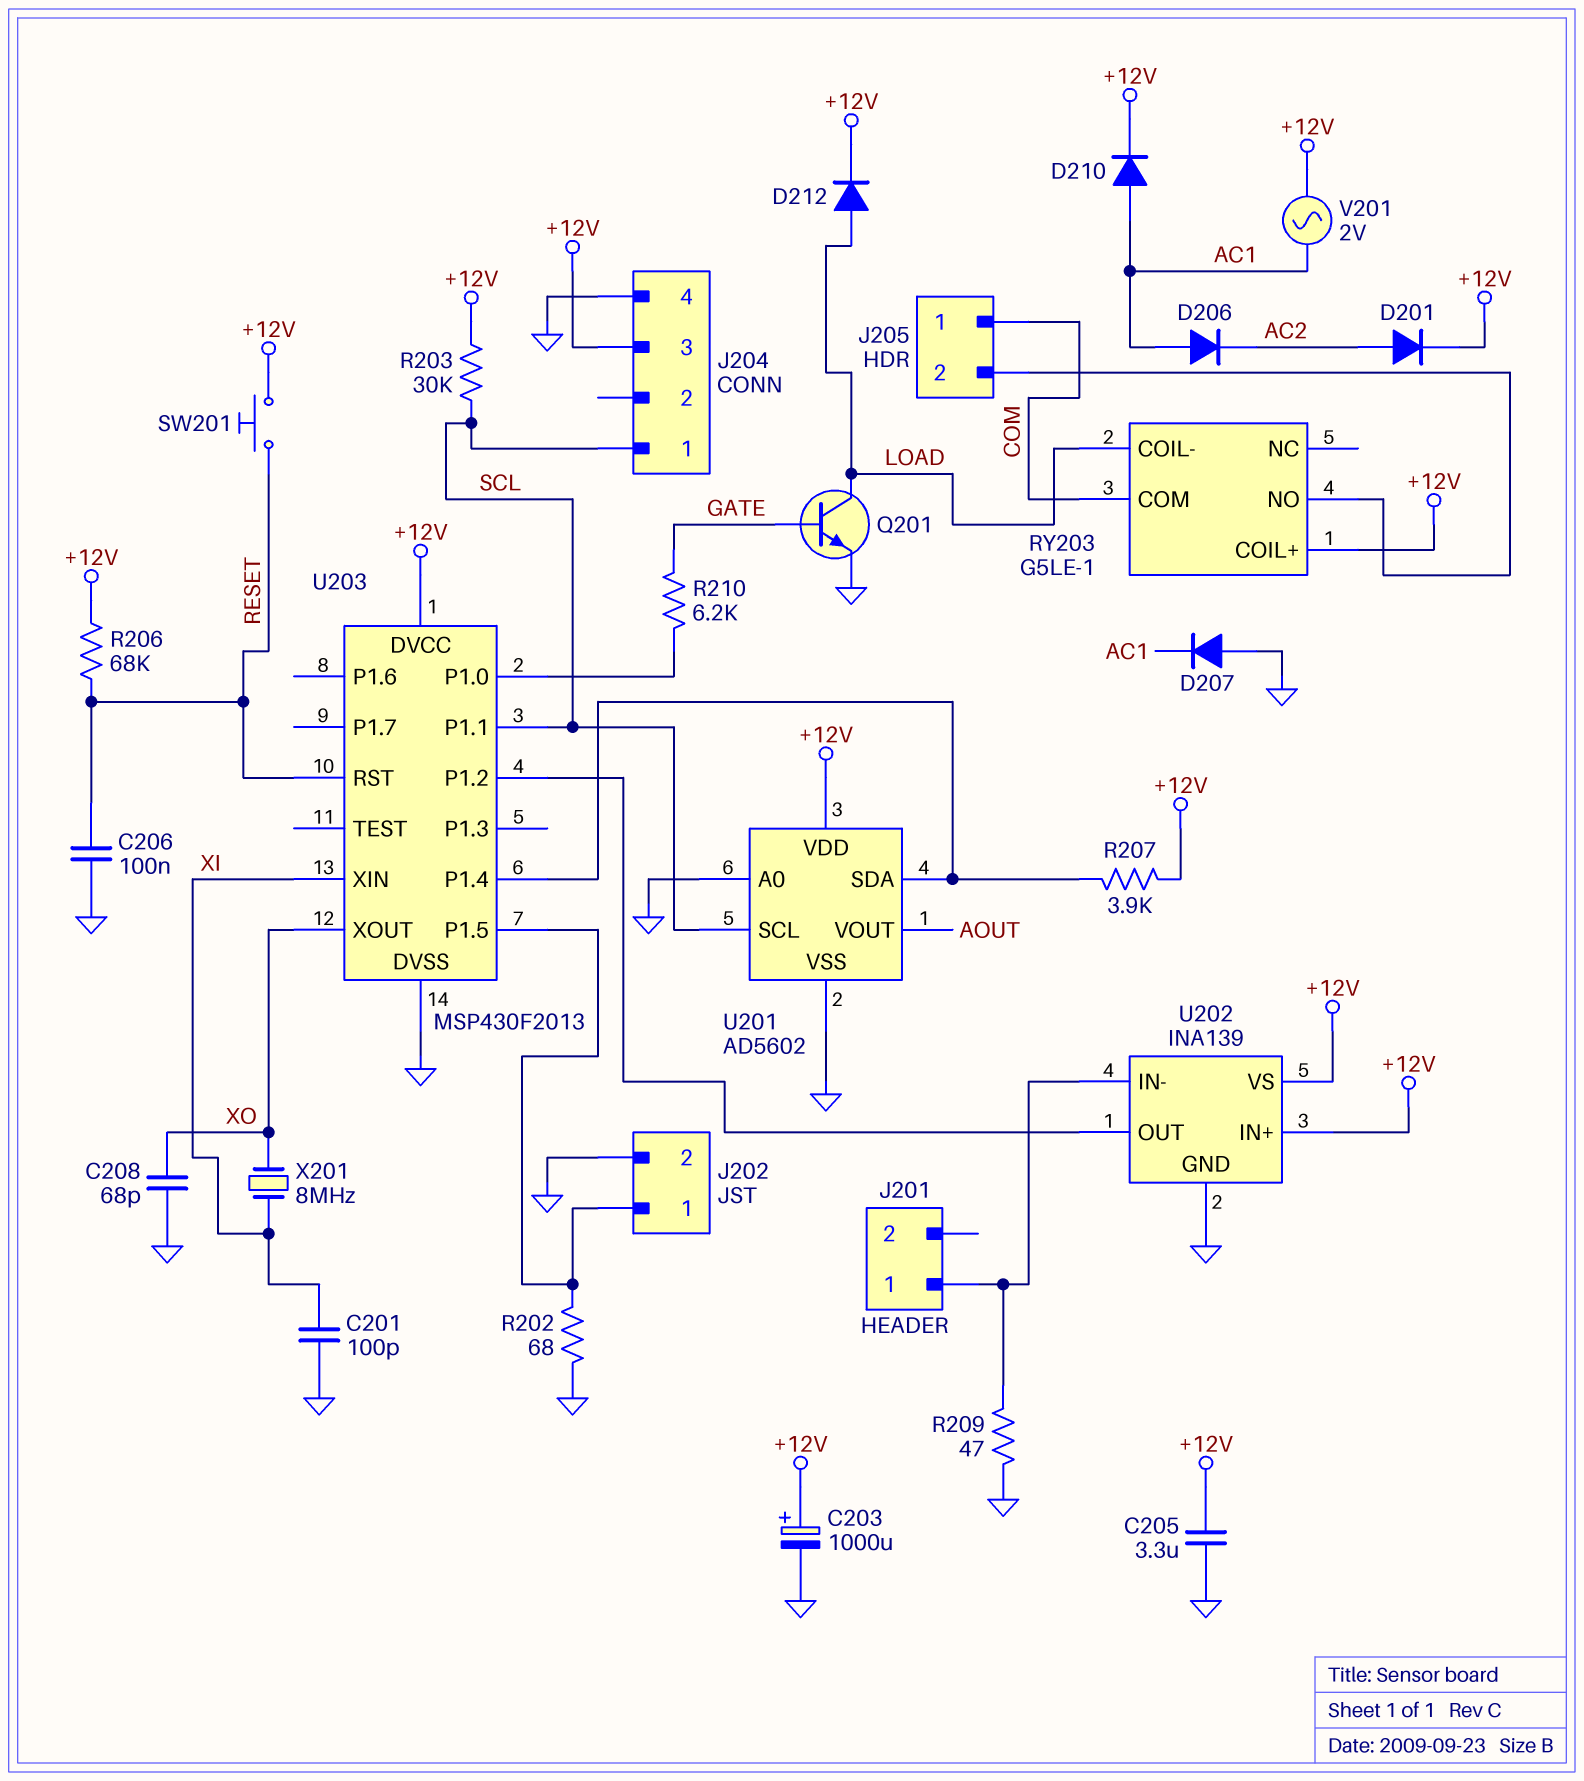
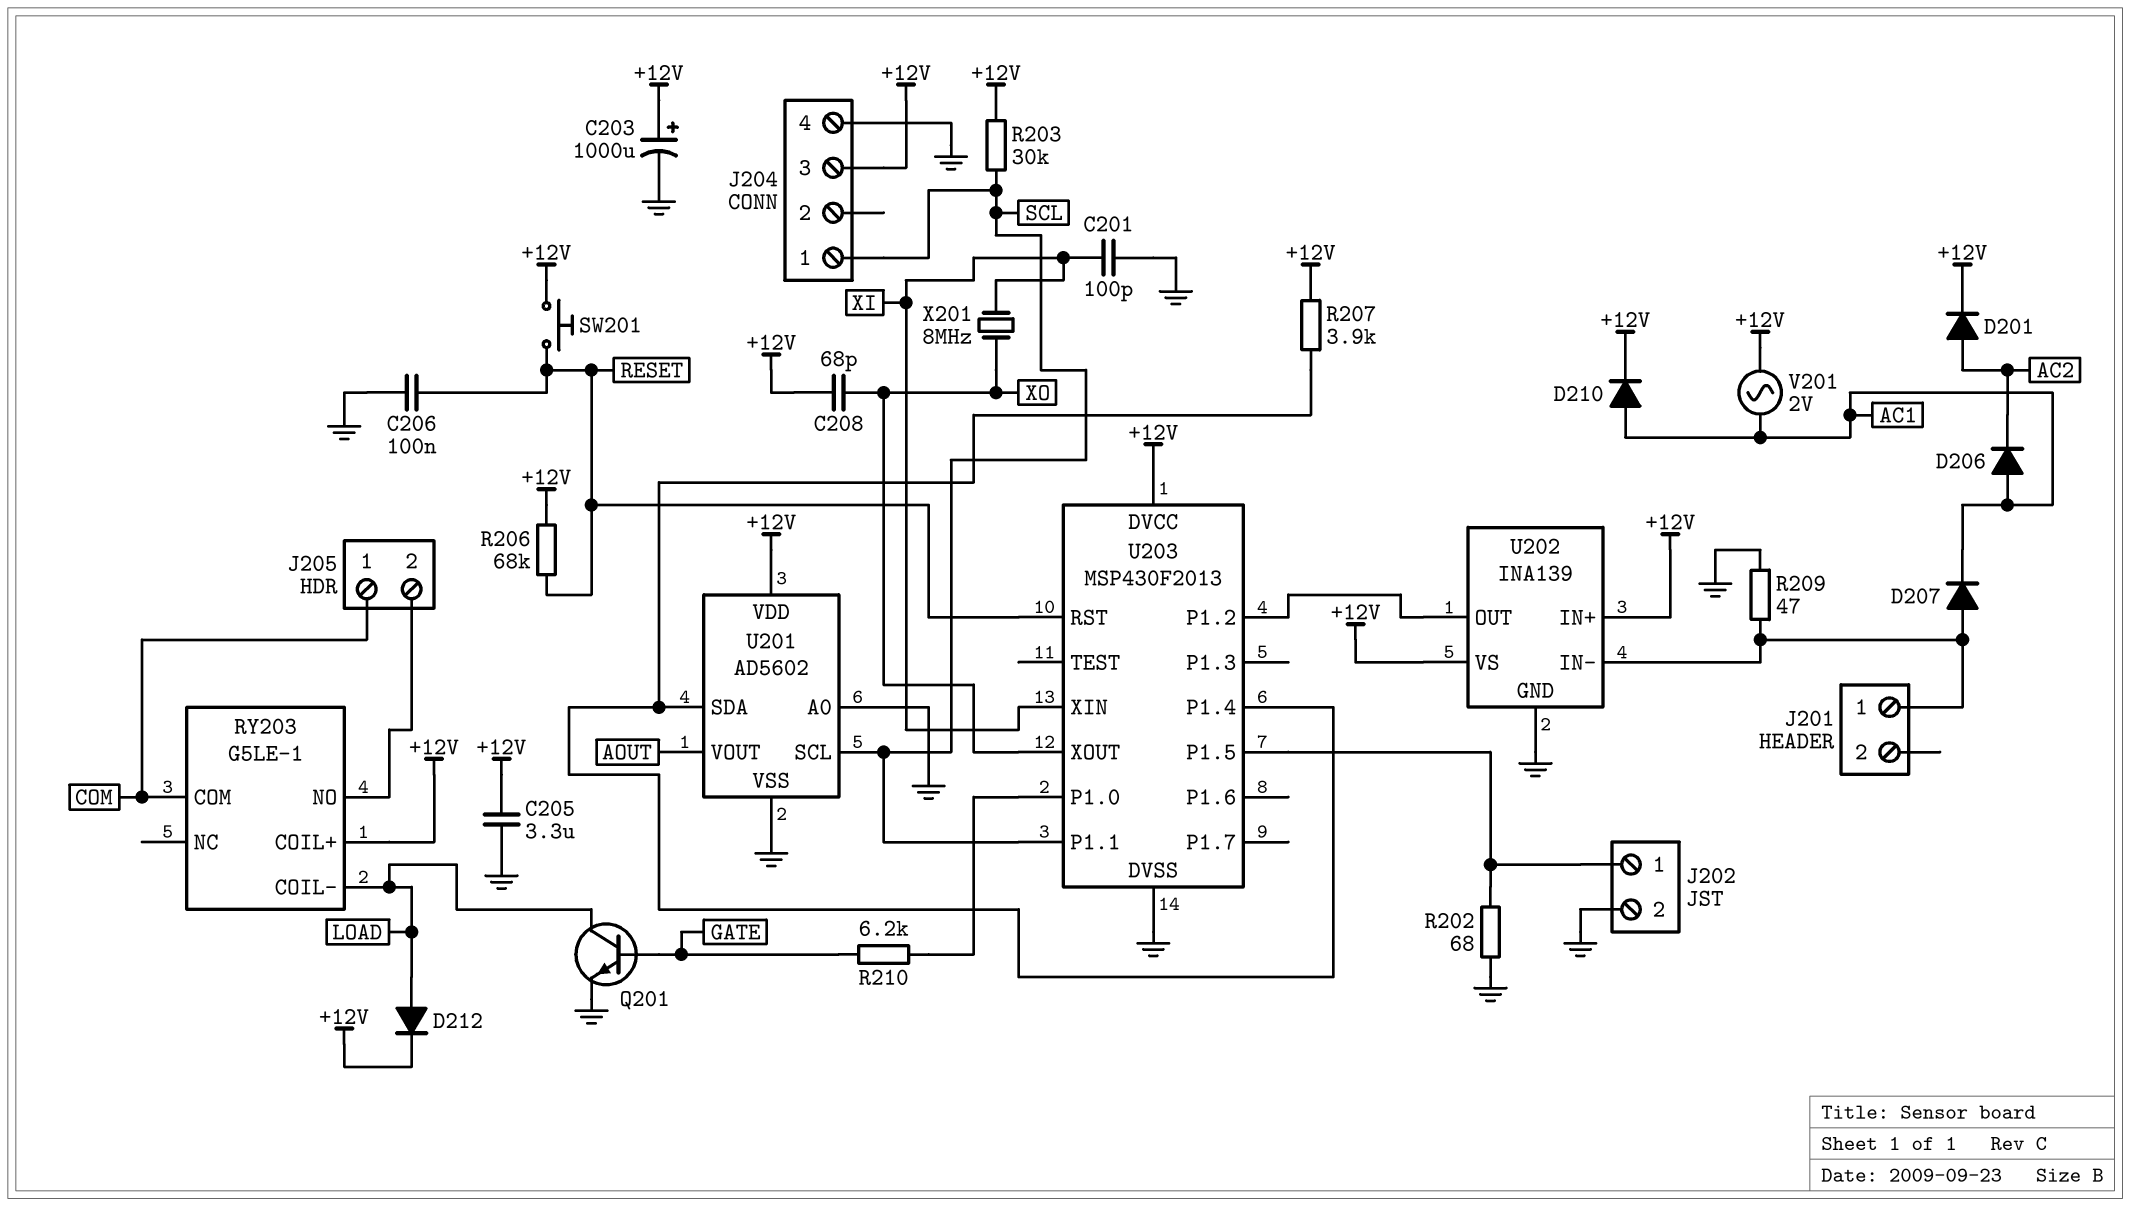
C208: 68pF (GND, XO) -> 68pF (+12V, XO)
D207: diode (A GND, K AC1) -> diode (A J201/1, K AC1)

